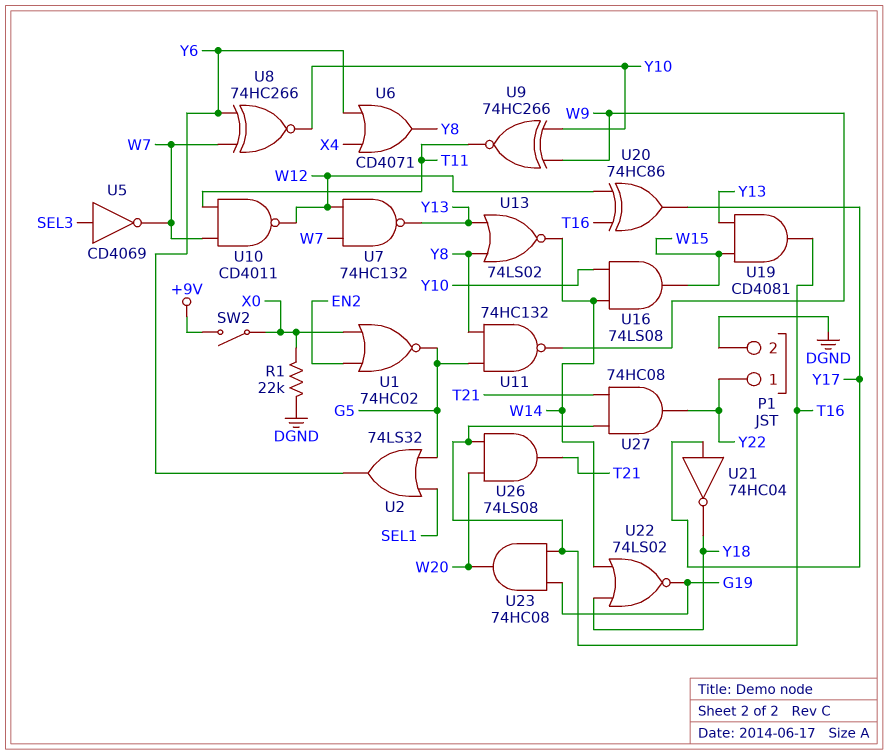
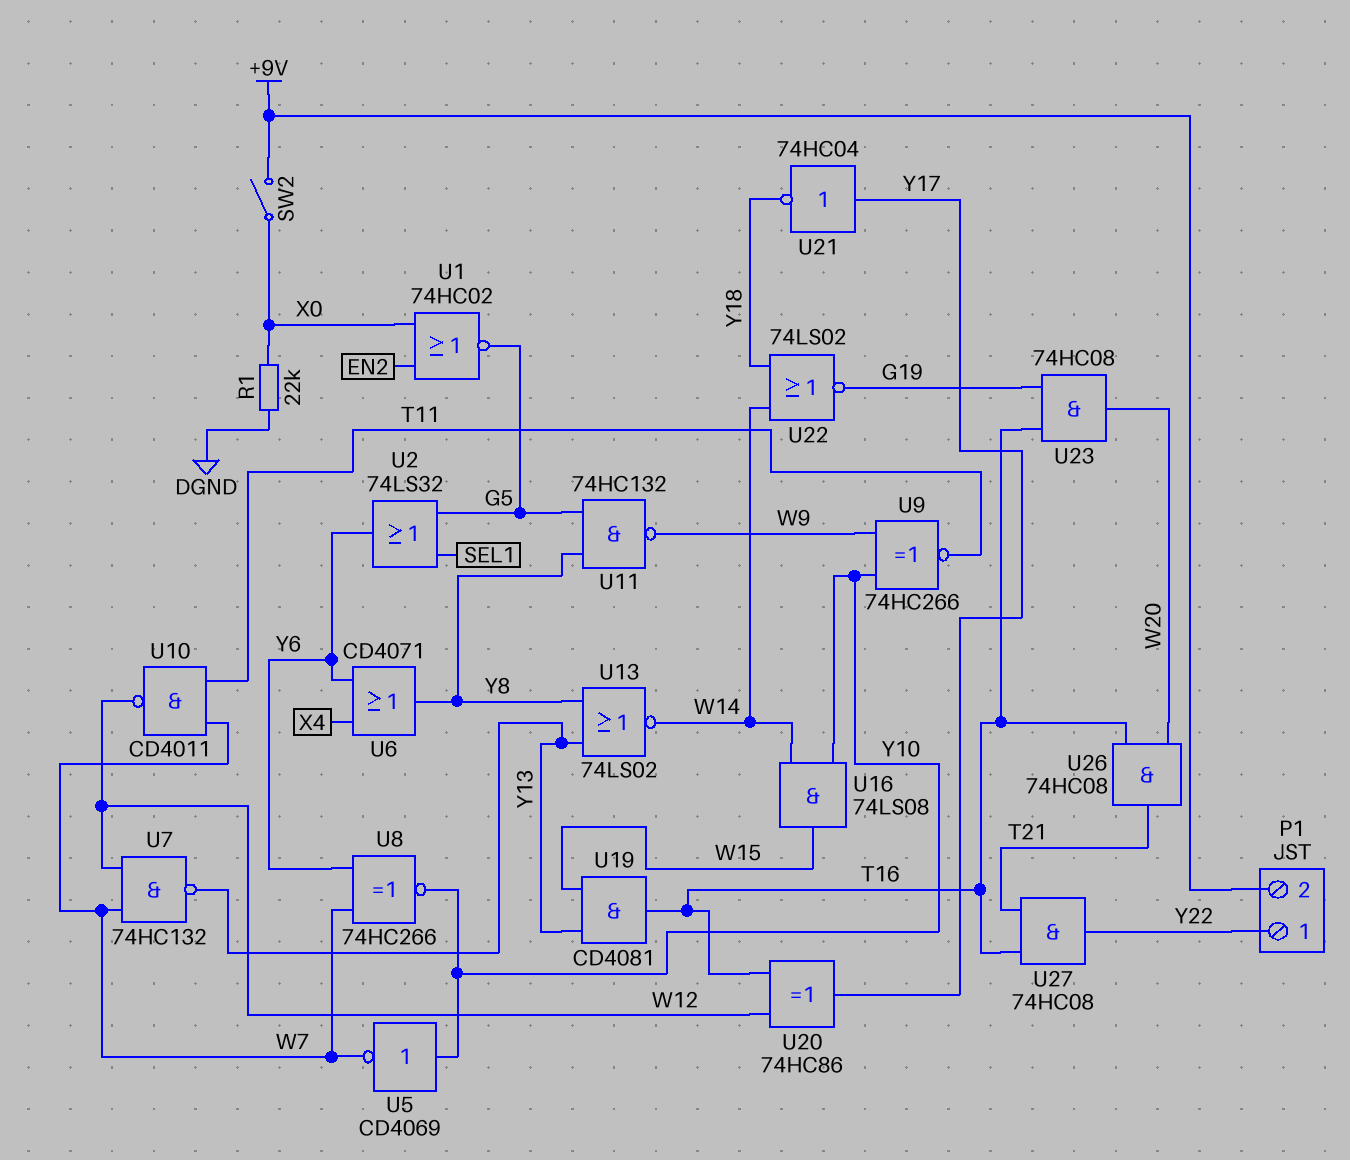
P1 pin 2: DGND -> +9V
U5: NOT CD4069 (in SEL3, out W7) -> NOT CD4069 (in Y10, out W7)
U26: AND 74LS08 (in T16, in W20, out T21) -> AND 74HC08 (in T16, in W20, out T21)

